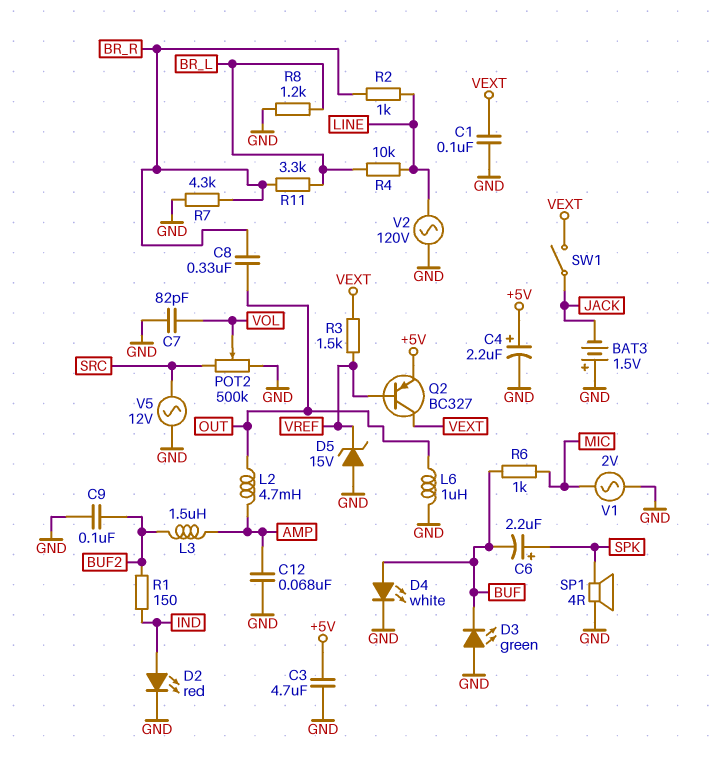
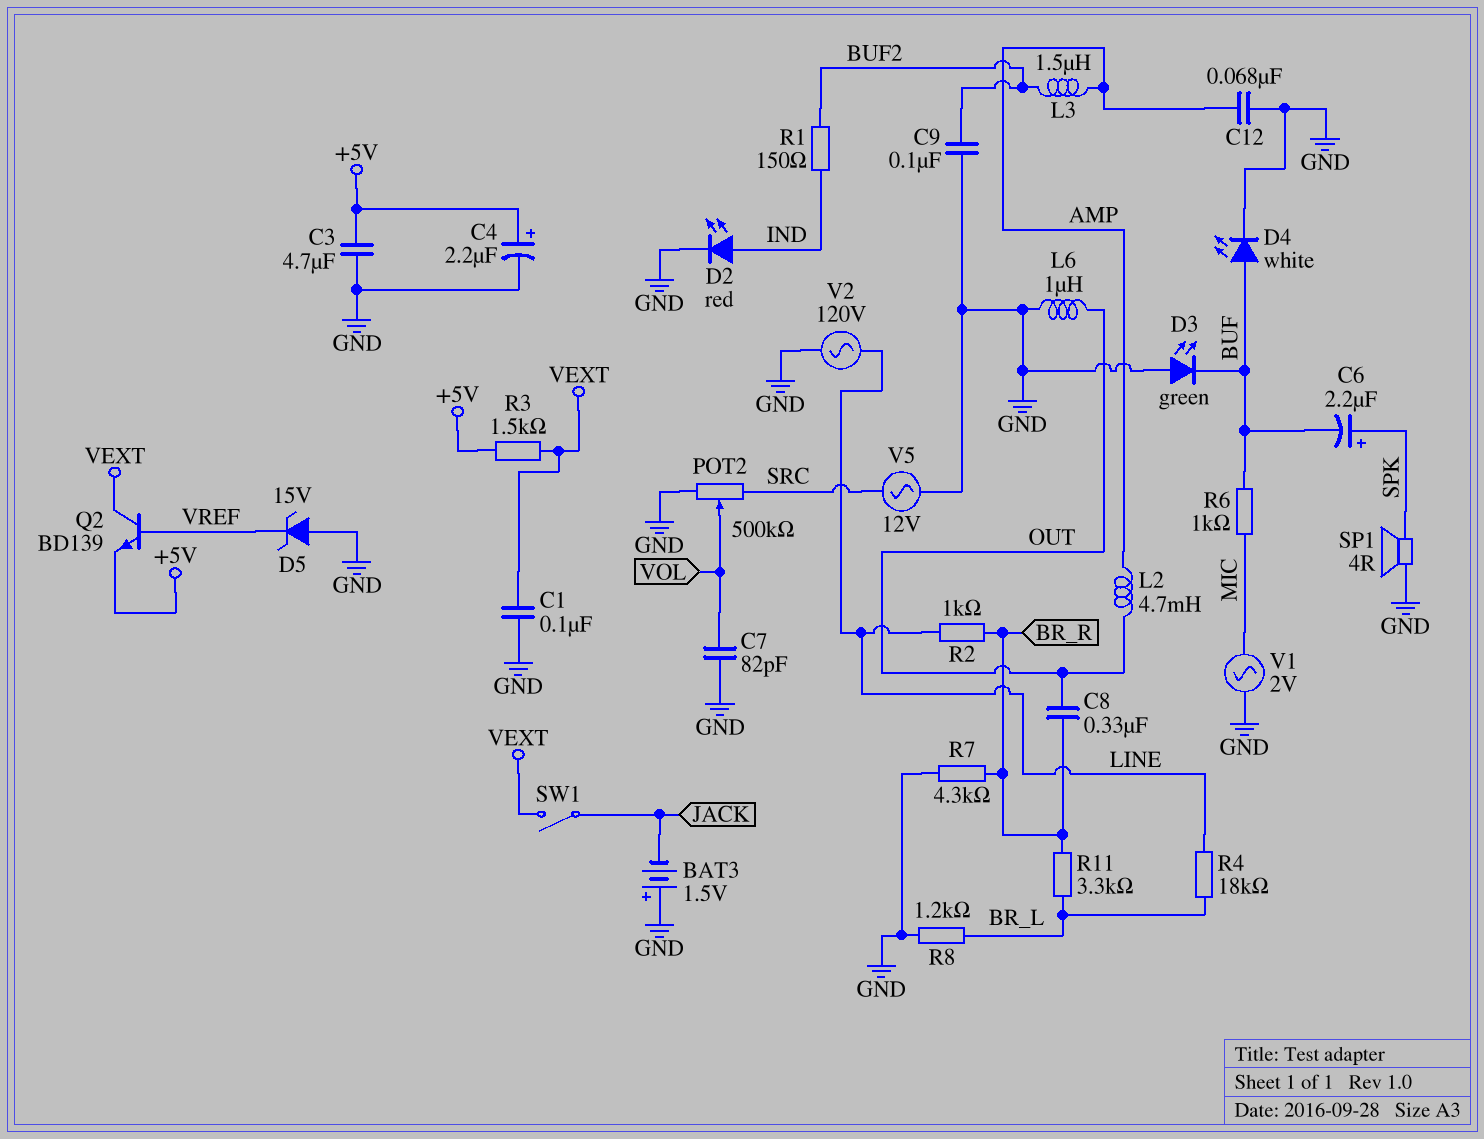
Q2: PNP BC327 (B VREF, C VEXT, E +5V) -> NPN BD139 (B VREF, C VEXT, E +5V)
R3: 1.5k (VEXT, VREF) -> 1.5k (+5V, VEXT)
R4: 10k (BR_L, LINE) -> 18k (BR_L, LINE)

